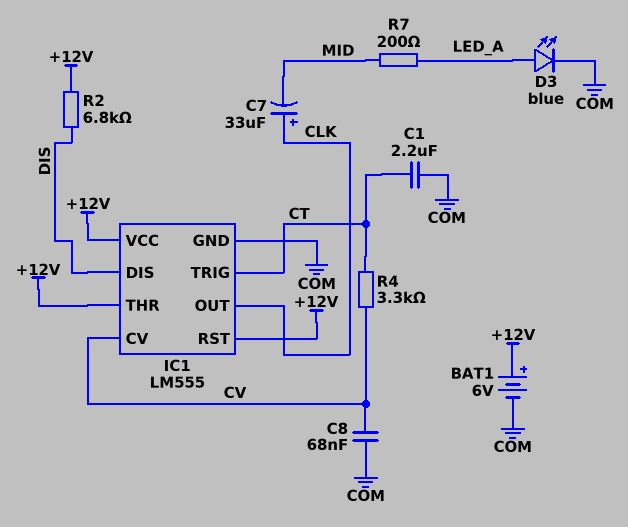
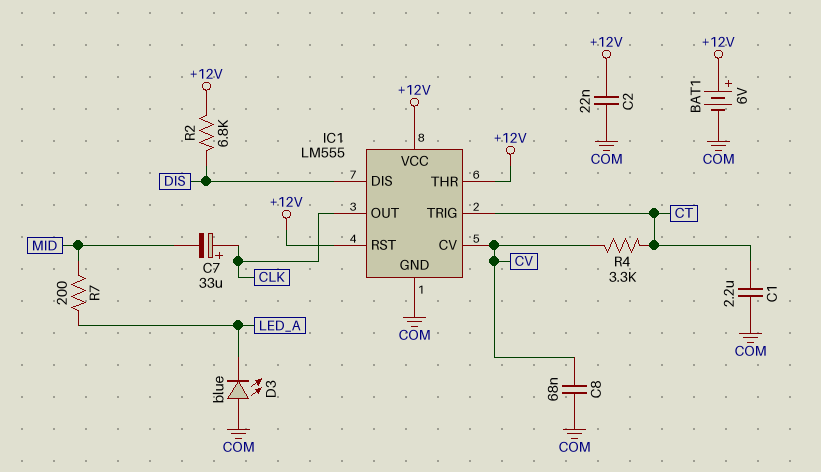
C2: none -> 22nF (+12V, COM)
D3: LED blue (A LED_A, K COM) -> LED blue (A COM, K LED_A)

